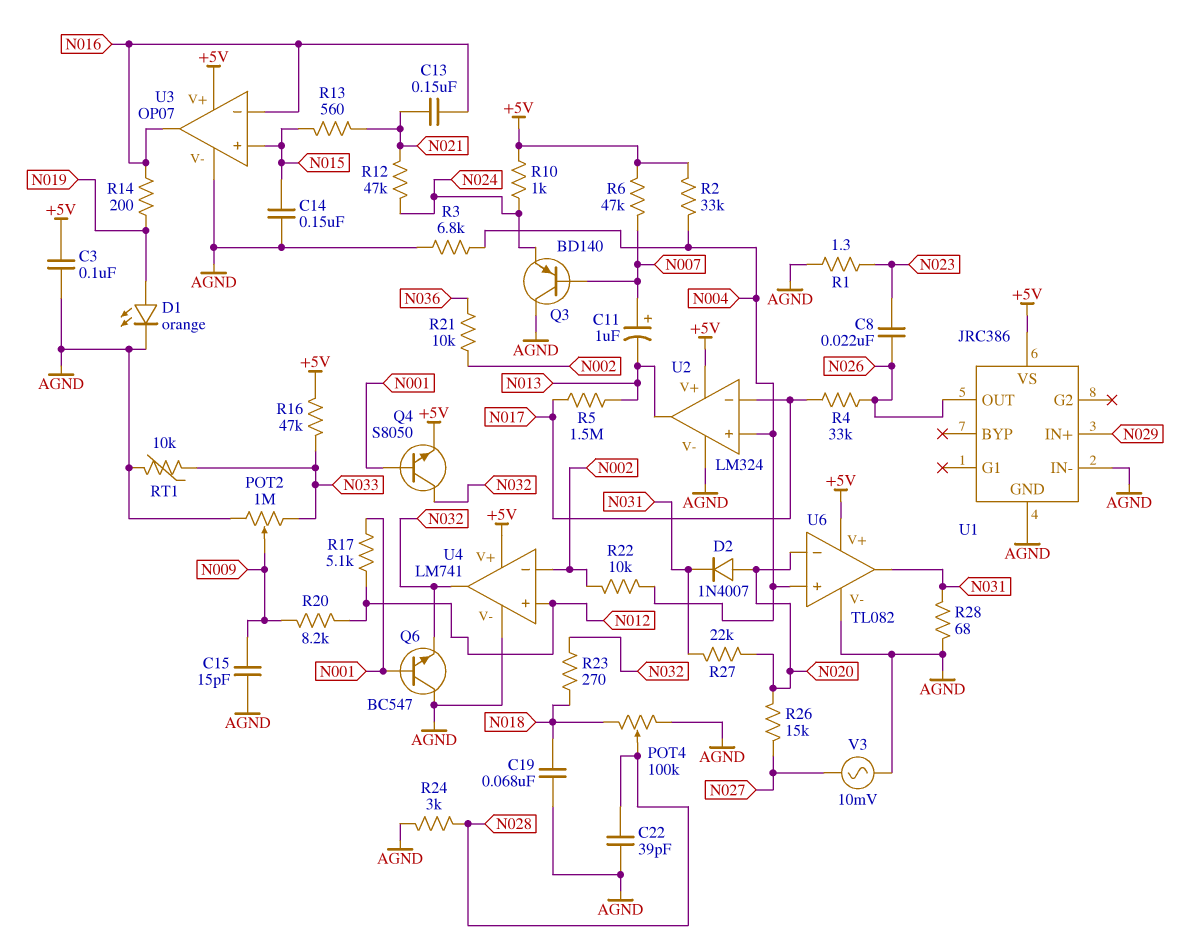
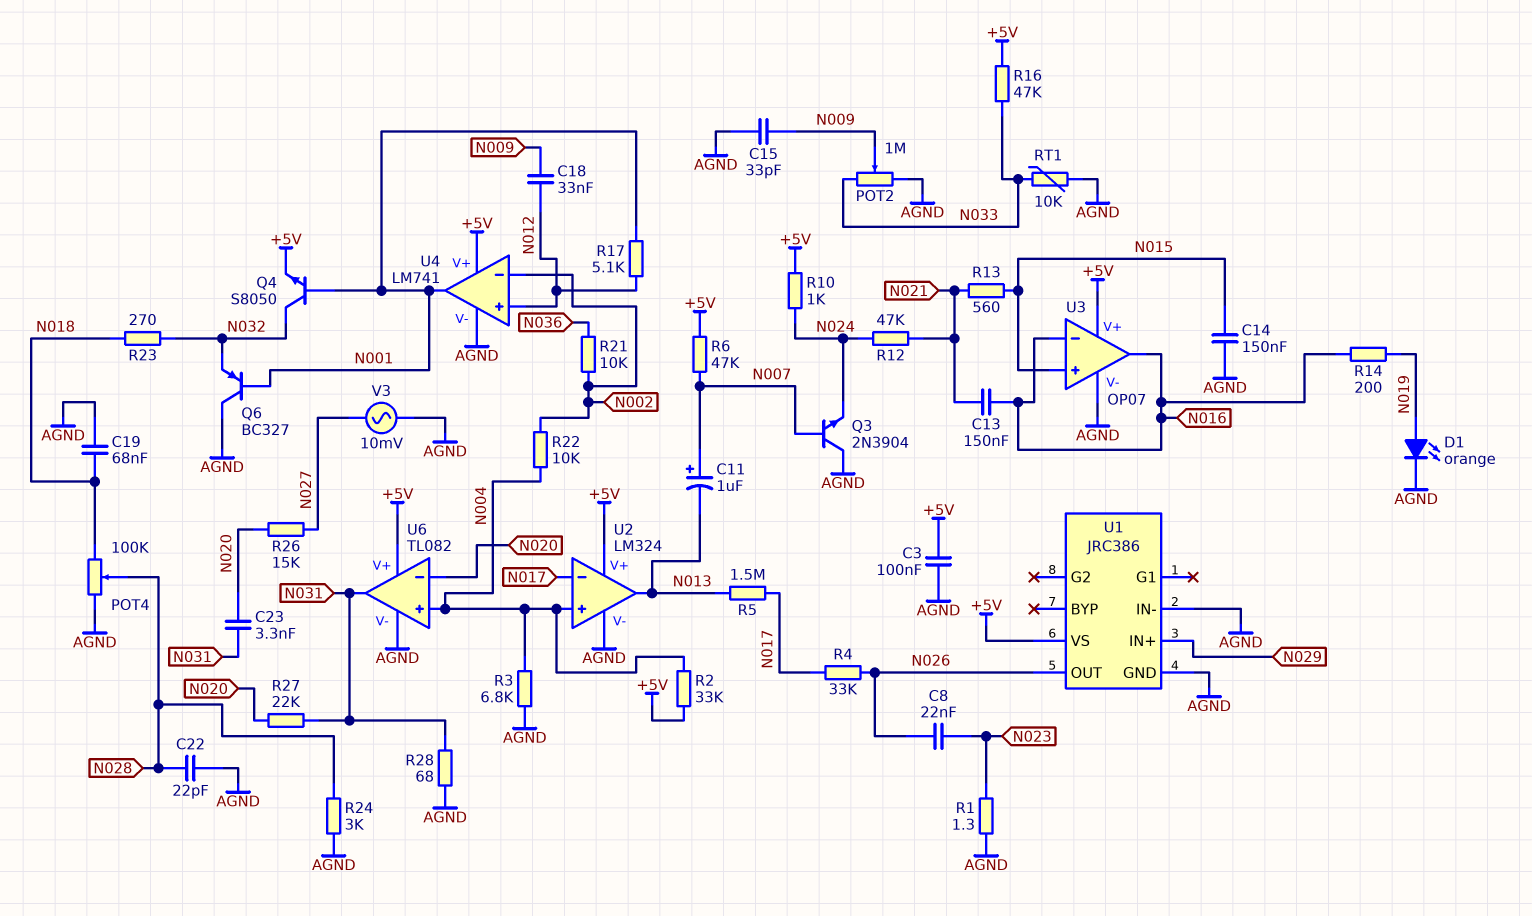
C15: 15pF (AGND, N009) -> 33pF (AGND, N009)
C18: none -> 33nF (N009, N012)
C22: 39pF (AGND, N028) -> 22pF (AGND, N028)
C23: none -> 3.3nF (N020, N031)
D2: diode 1N4007 (A N020, K N031) -> none
Q3: PNP BD140 (B N007, C AGND, E N024) -> NPN 2N3904 (B N007, C AGND, E N024)
Q6: NPN BC547 (B N001, C AGND, E N032) -> PNP BC327 (B N001, C AGND, E N032)
R20: 8.2k (N009, N012) -> none
U4 pin out: N032 -> N001

